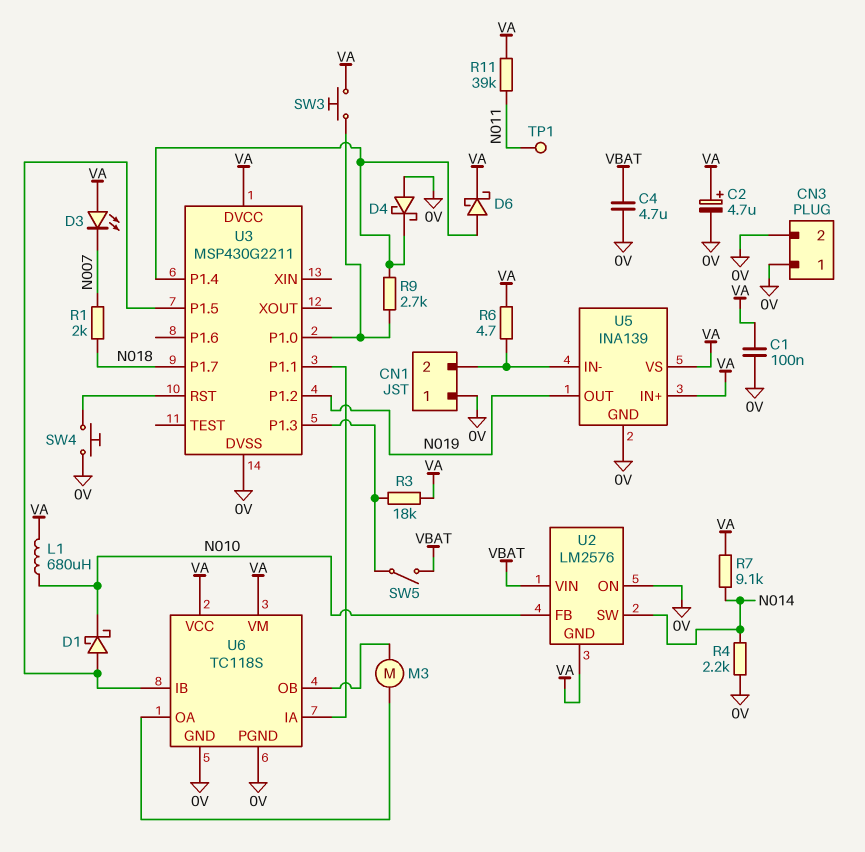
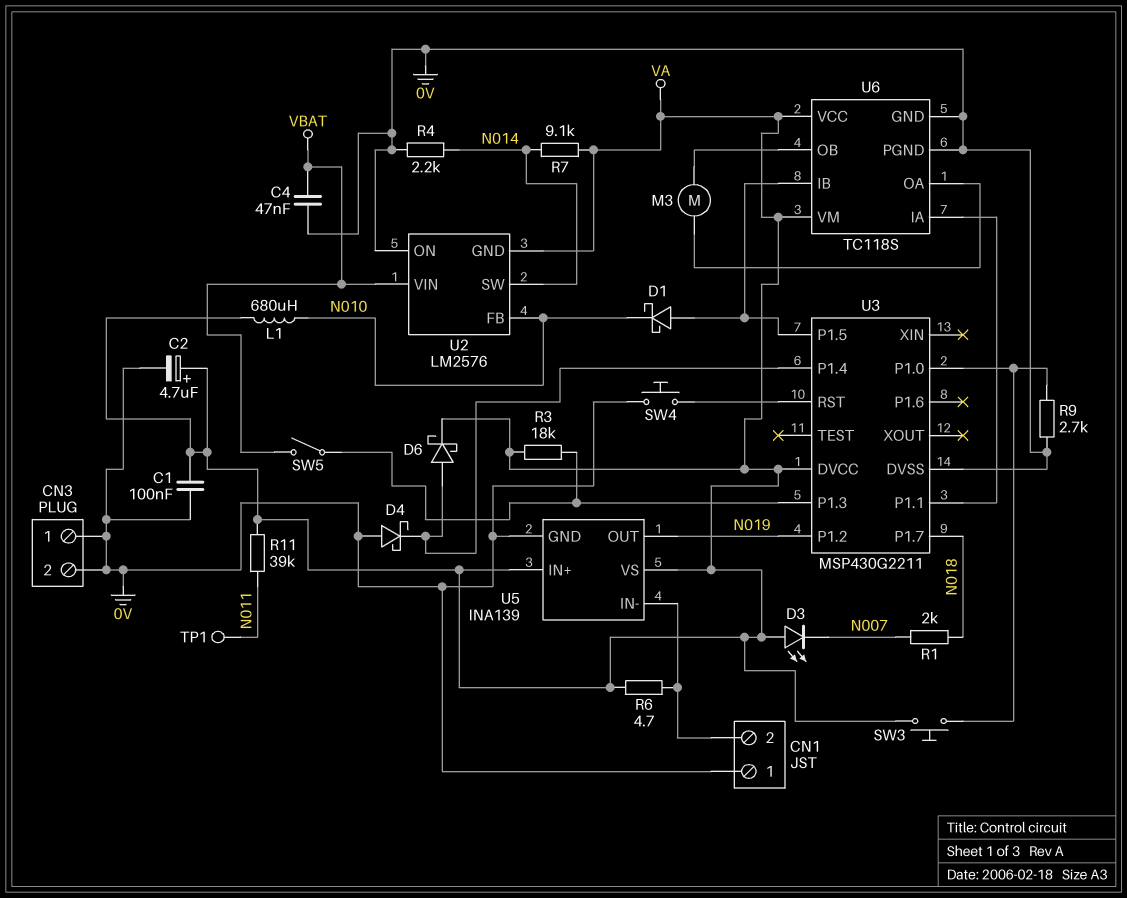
C4: 4.7uF (0V, VBAT) -> 47nF (0V, VBAT)
R9: 2.7k (U3/P1.0, U3/P1.4) -> 2.7k (0V, U3/P1.0)

